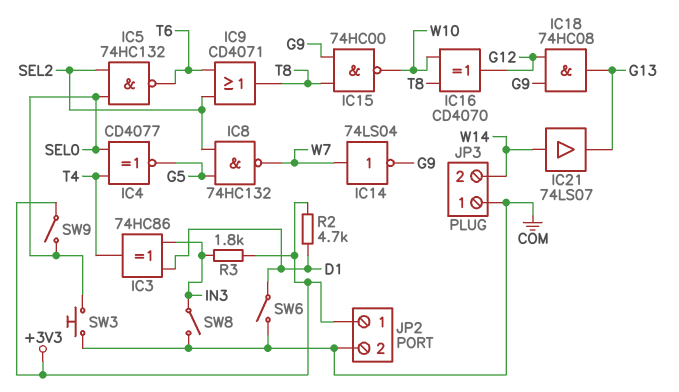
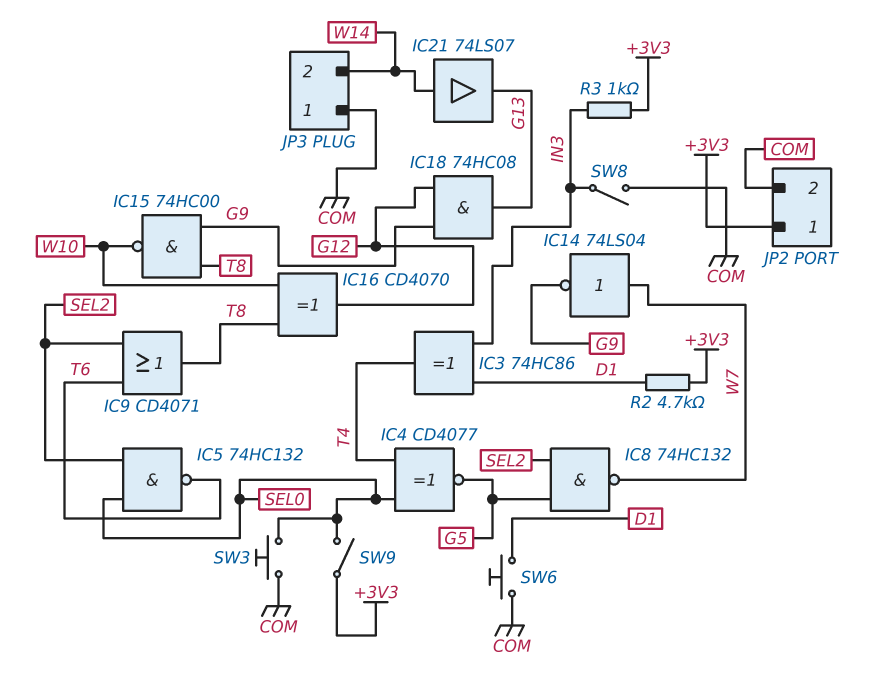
R3: 1.8k (+3V3, IN3) -> 1k (+3V3, IN3)
SW6: switch (COM, D1) -> button (COM, D1)

